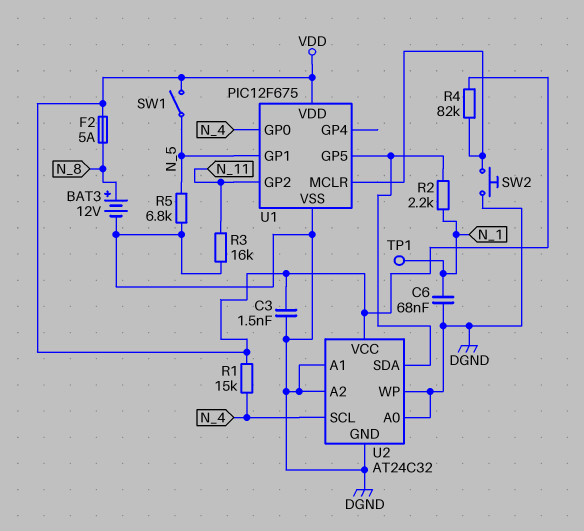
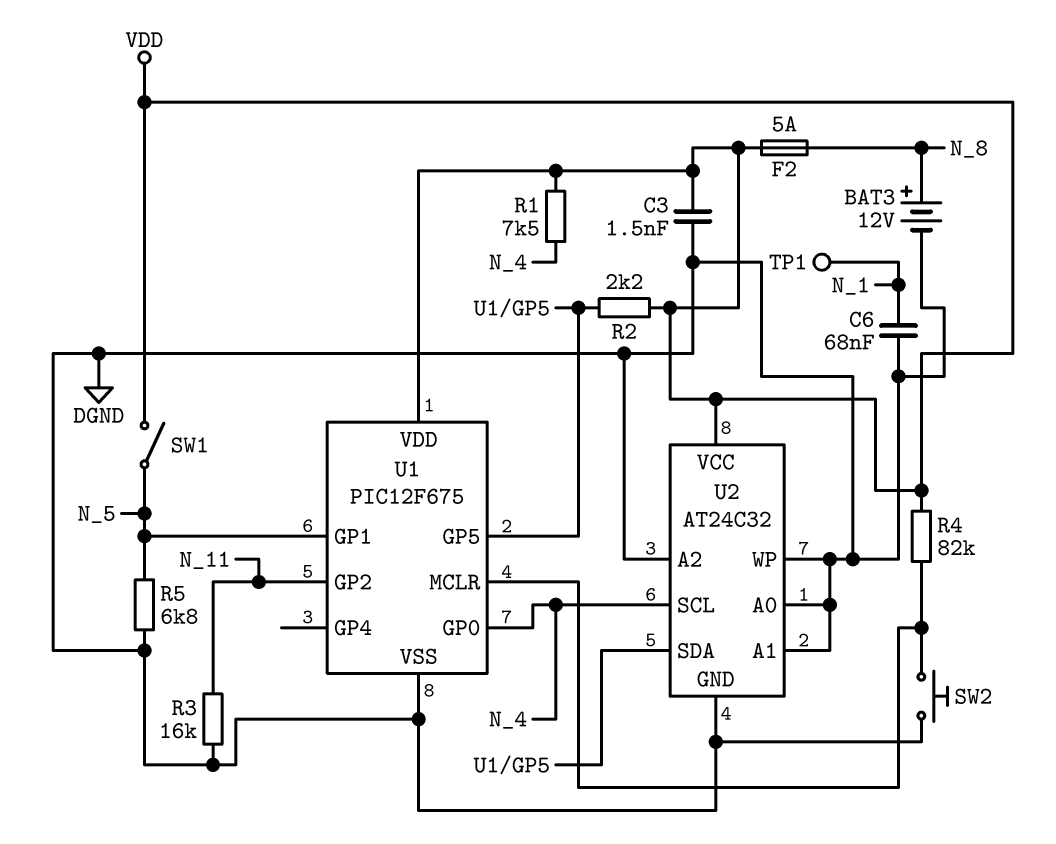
R1: 15k (N_4, VDD) -> 7.5k (N_4, VDD)
R2: 2.2k (N_1, U1/GP5) -> 2.2k (U1/GP5, VDD)

